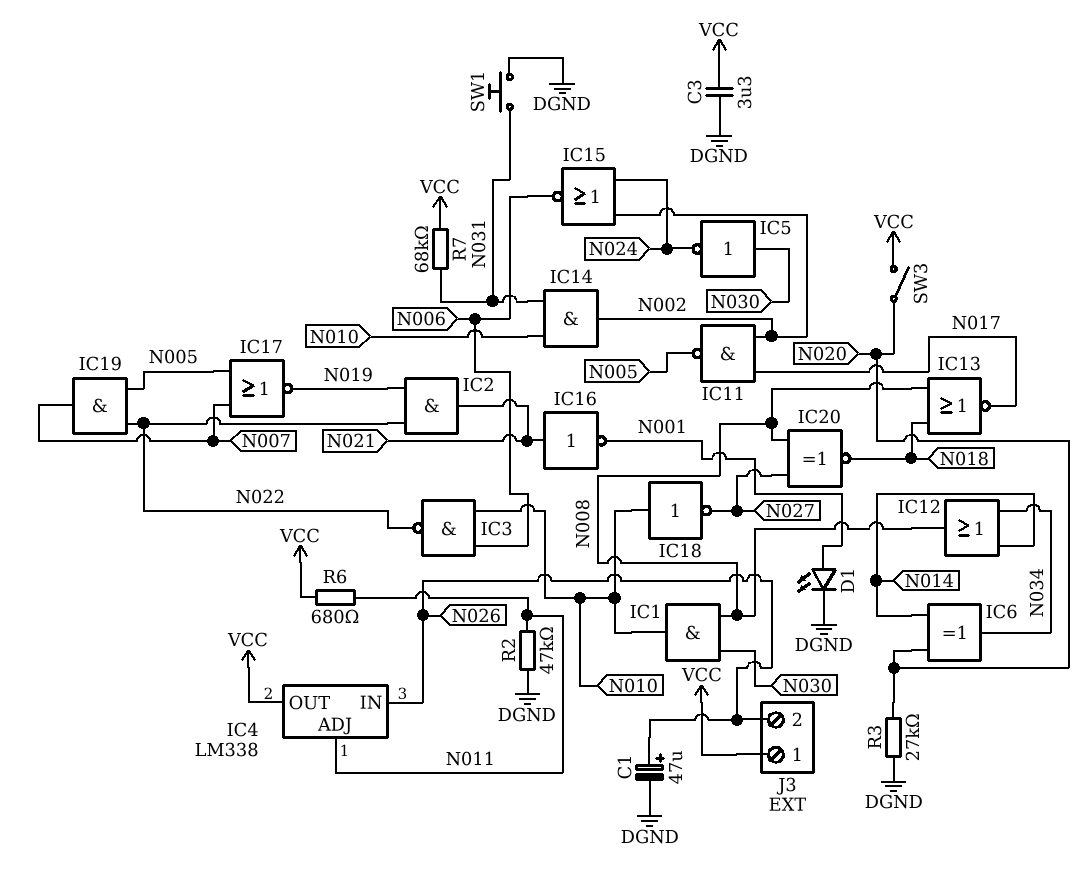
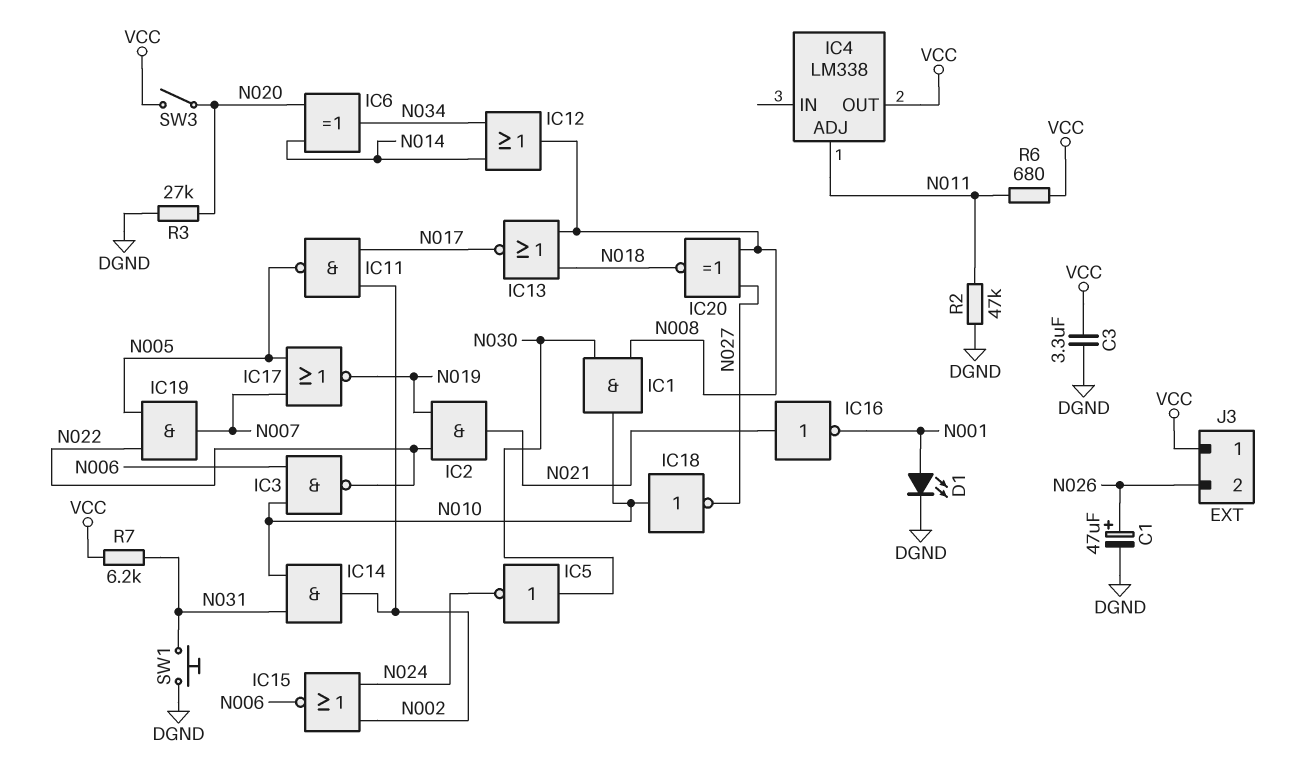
IC4 pin IN: N026 -> none
R7: 68k (N031, VCC) -> 6.2k (N031, VCC)

